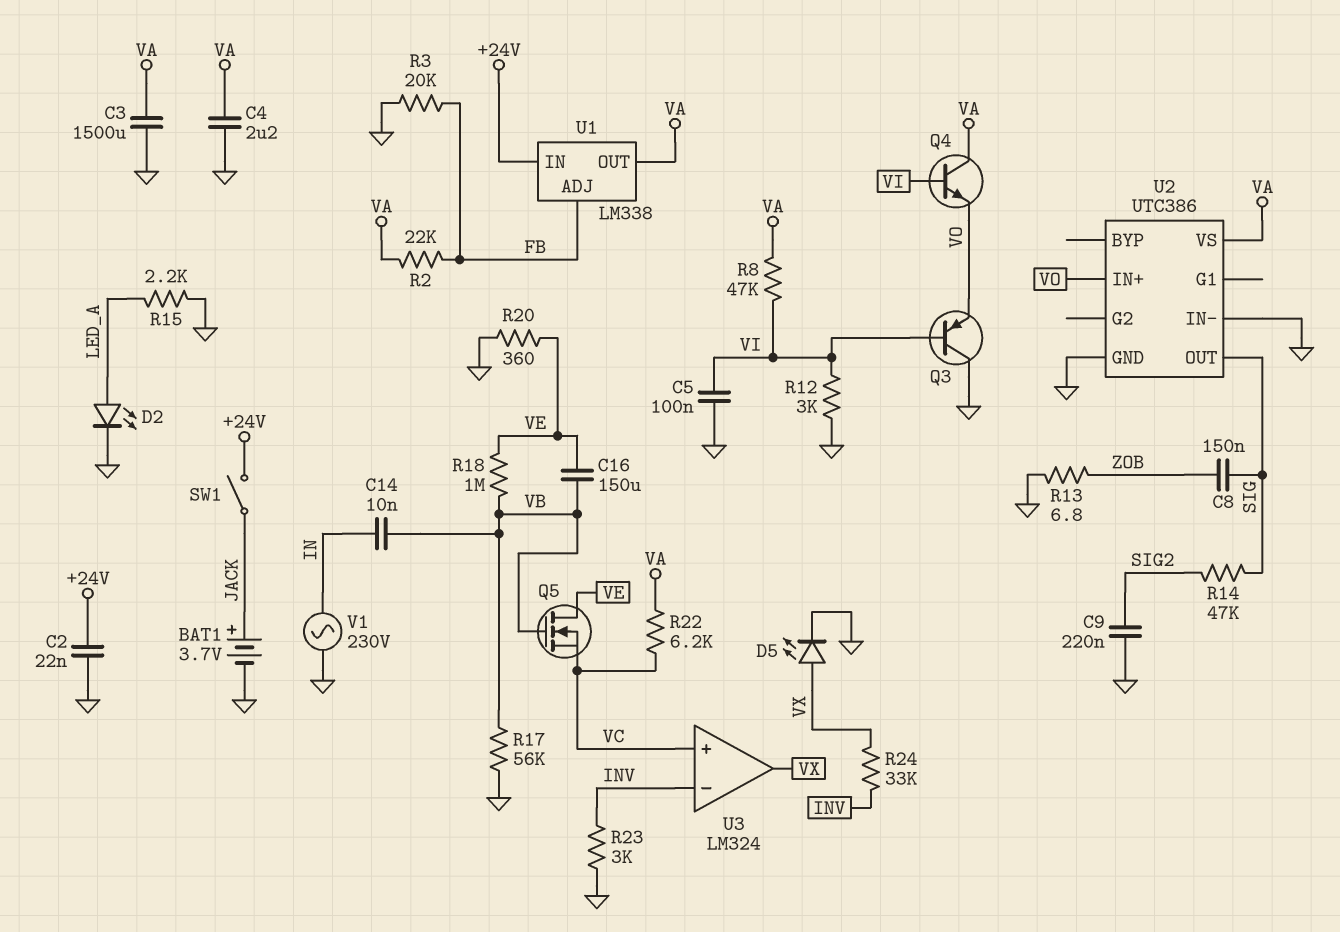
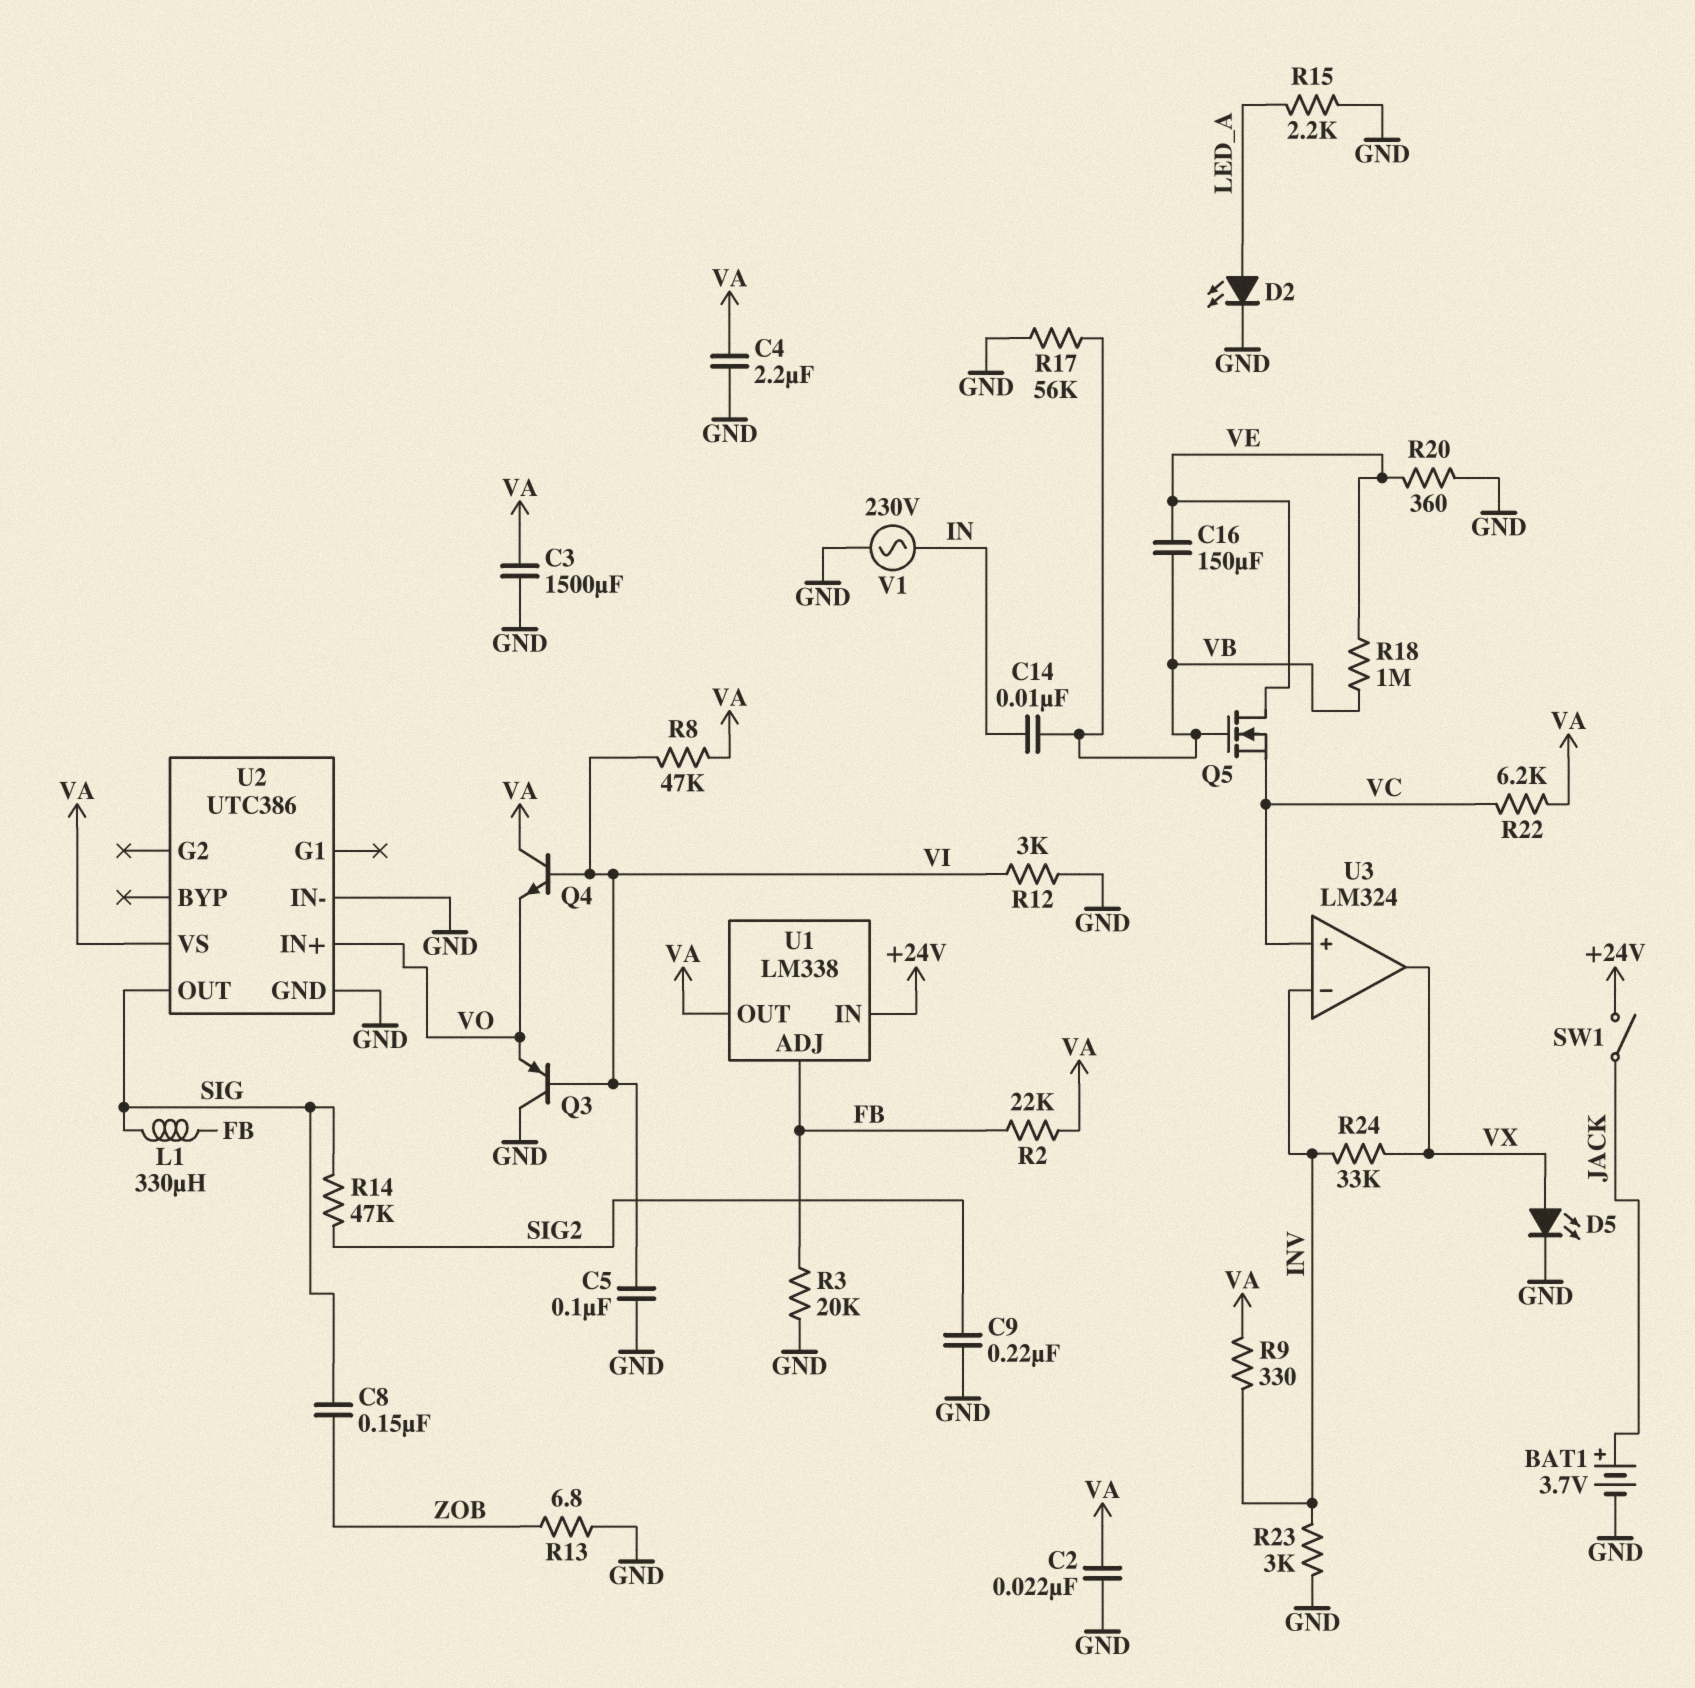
C2: 22nF (+24V, GND) -> 22nF (GND, VA)
L1: none -> 330uH (FB, SIG)
R9: none -> 330 (INV, VA)

